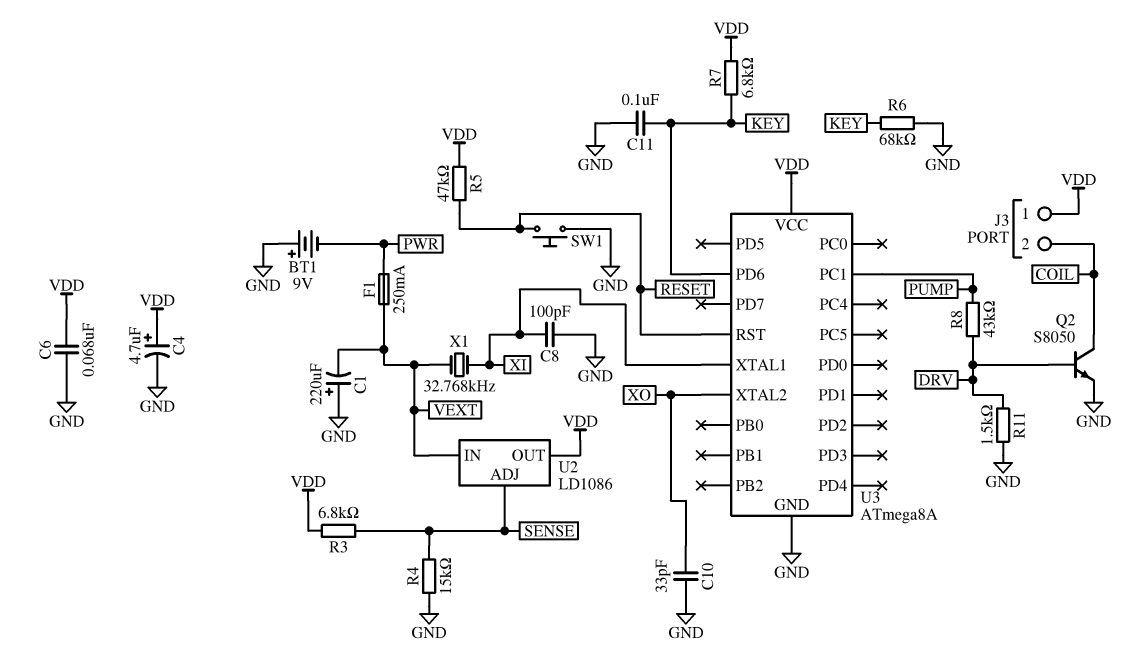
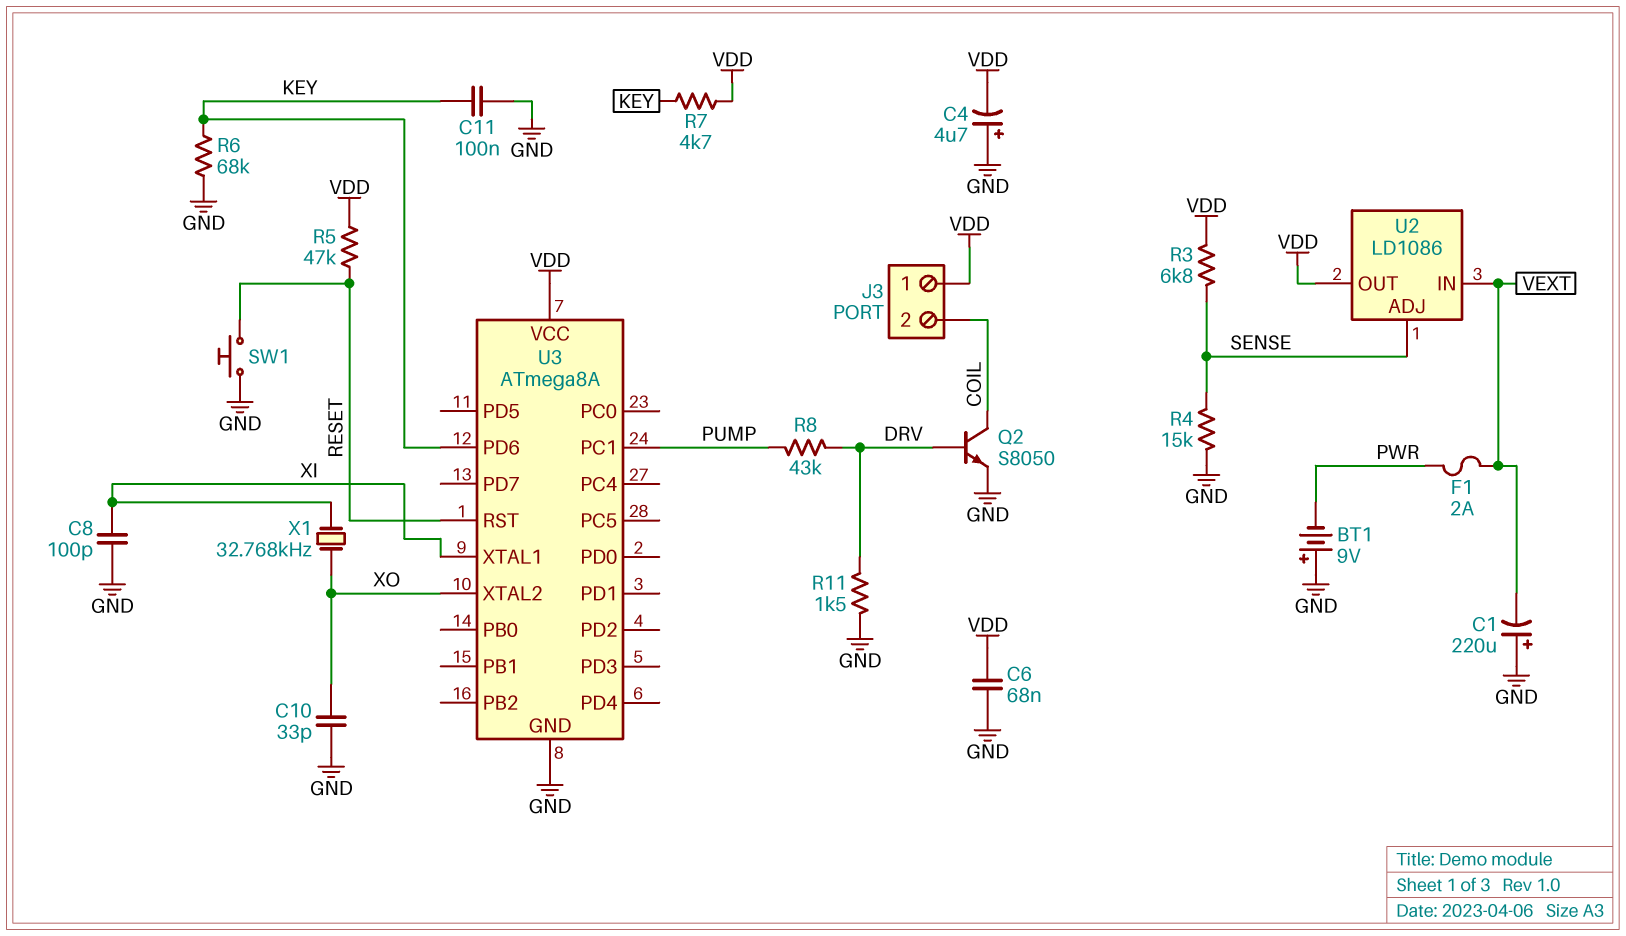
C4: 4.7uF (plus VDD, minus GND) -> 4.7uF (plus GND, minus VDD)
F1: 250mA (PWR, VEXT) -> 2A (PWR, VEXT)
R7: 6.8k (KEY, VDD) -> 4.7k (KEY, VDD)
X1: 32.768kHz (VEXT, XI) -> 32.768kHz (XI, XO)

